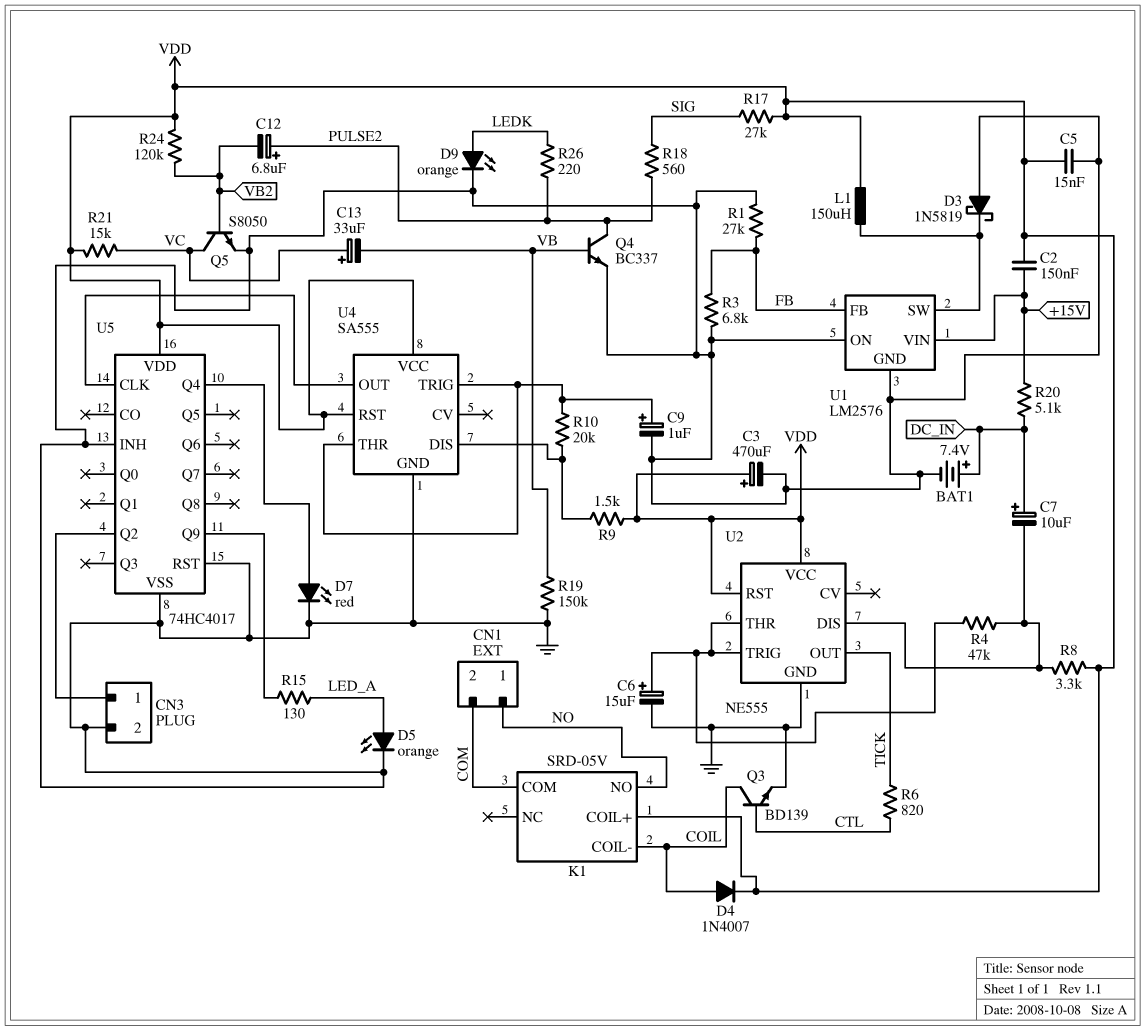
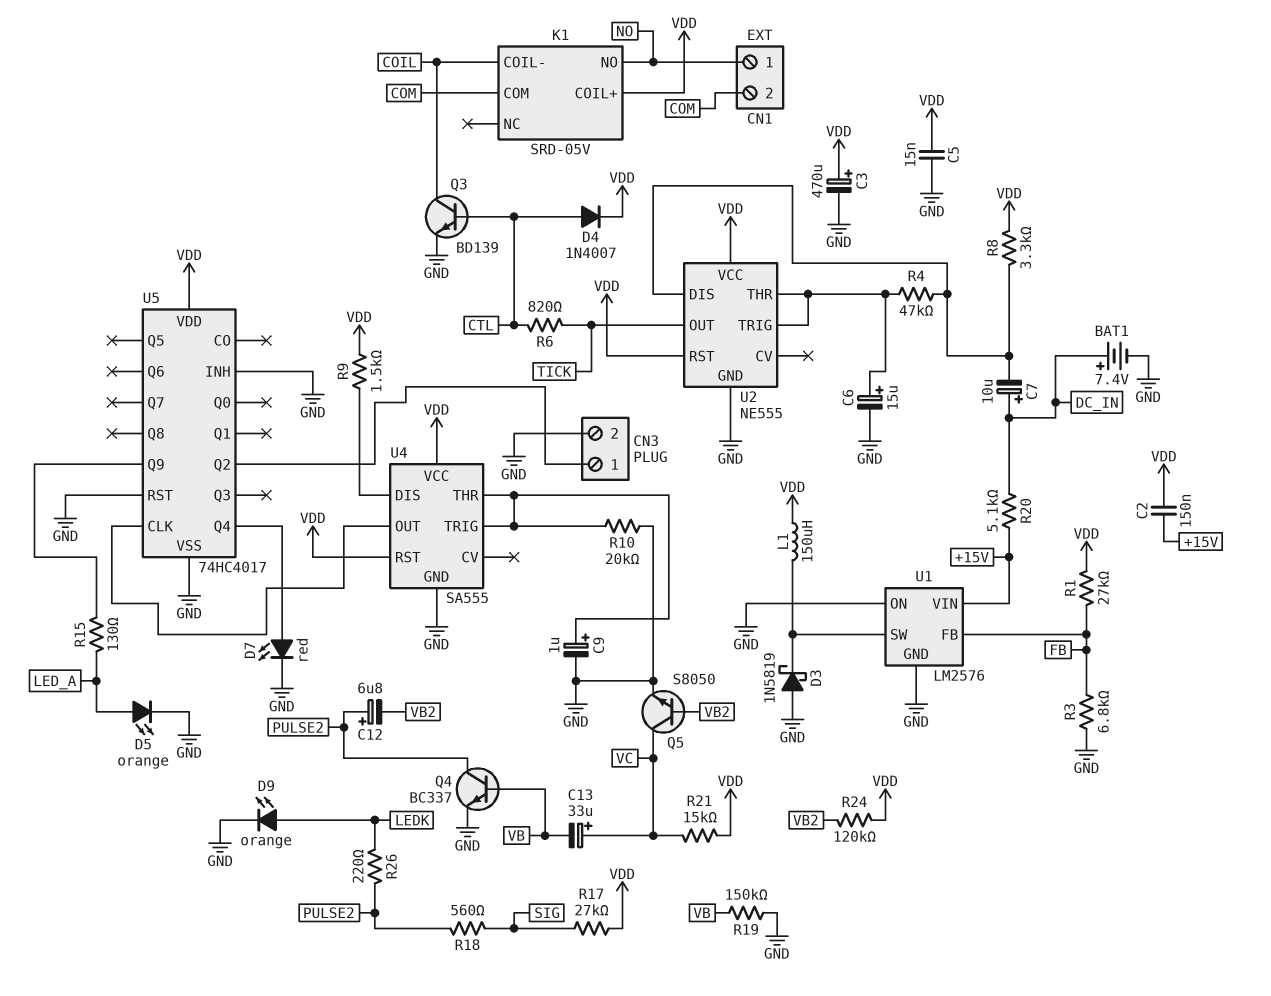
D4: diode 1N4007 (A COIL, K VDD) -> diode 1N4007 (A CTL, K VDD)
R1: 27k (FB, GND) -> 27k (FB, VDD)
R10: 20k (U4/DIS, U4/THR) -> 20k (GND, U4/THR)

